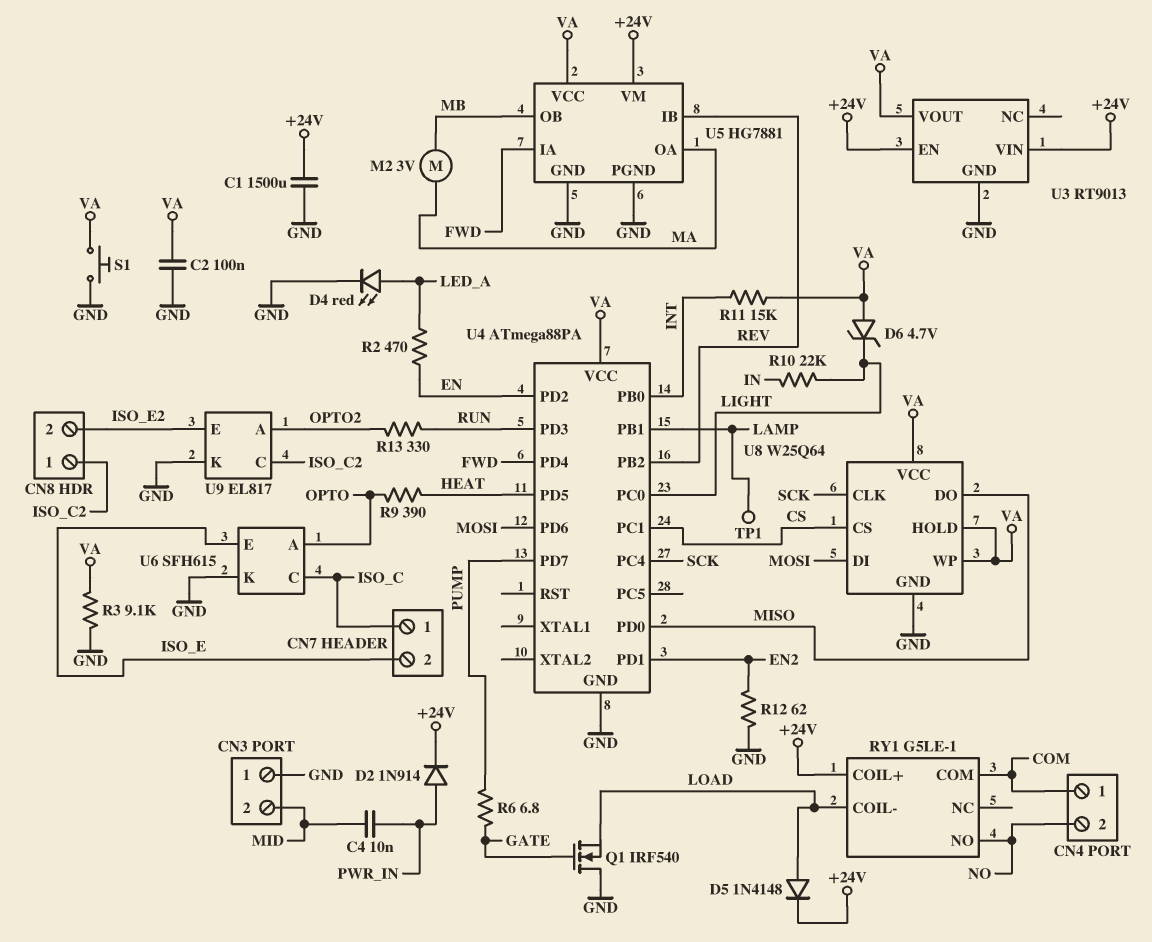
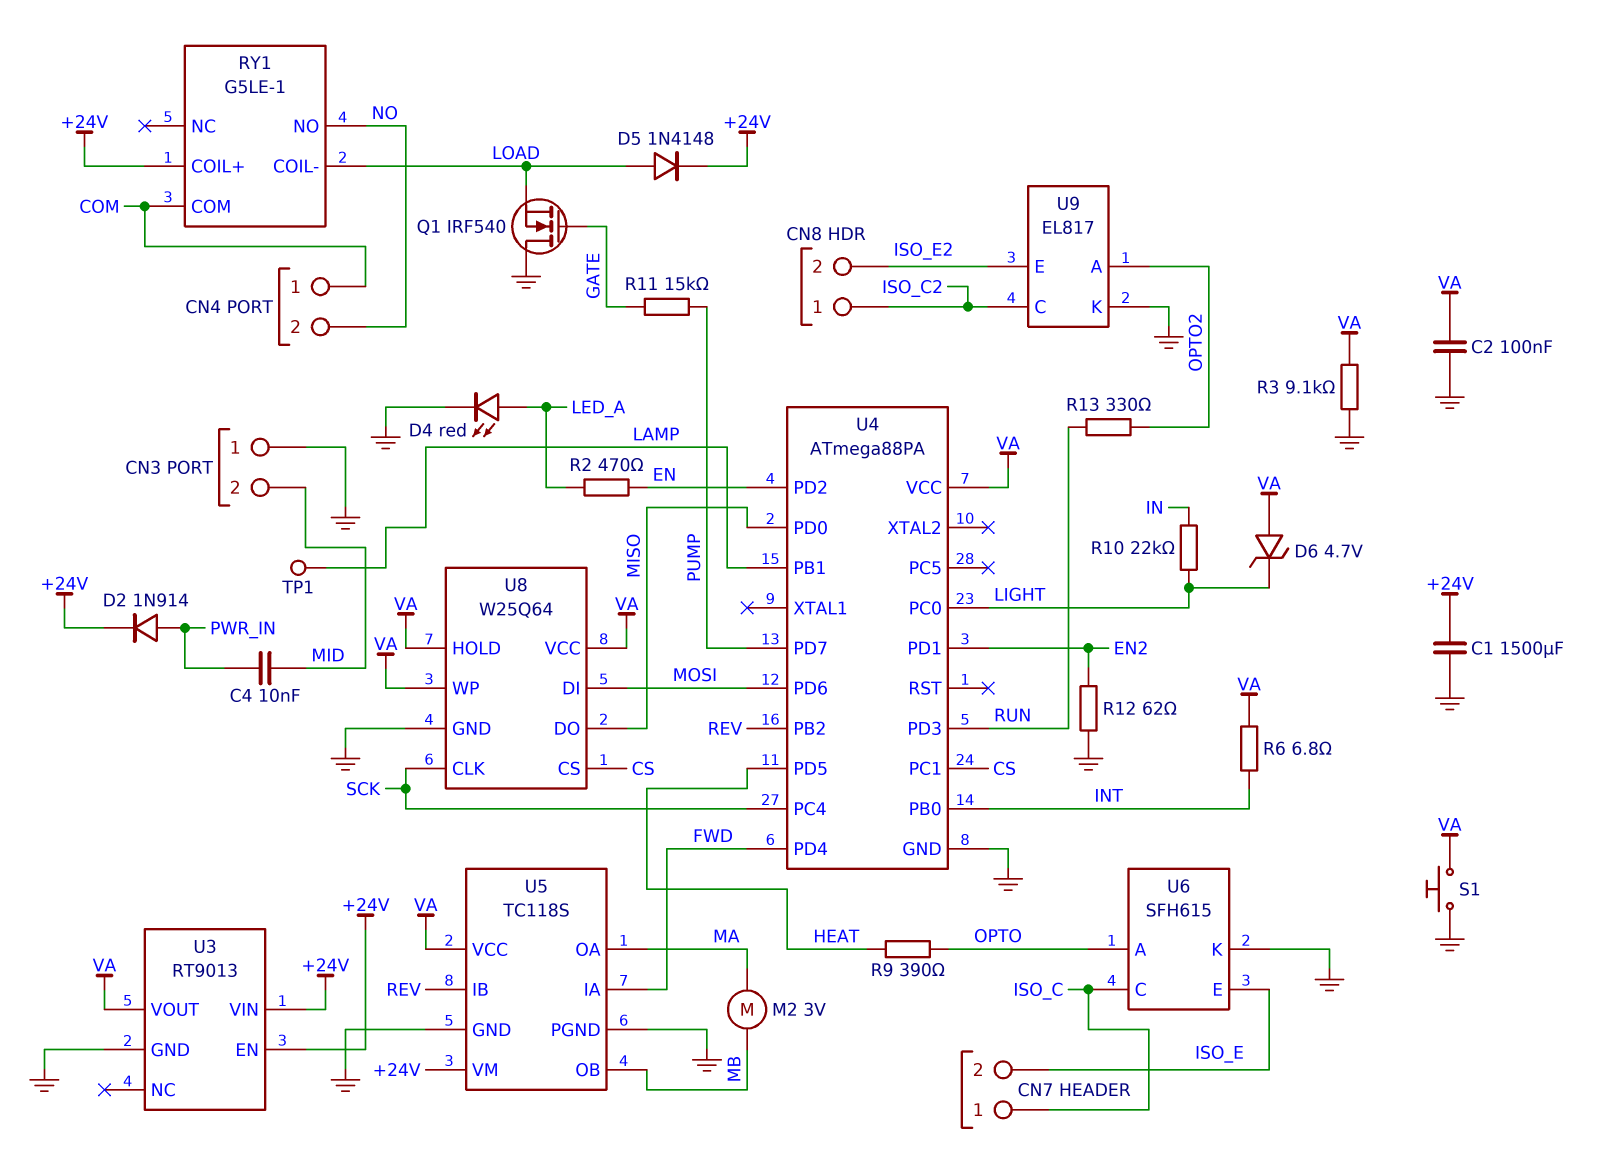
R6: 6.8 (GATE, PUMP) -> 6.8 (INT, VA)
R11: 15k (INT, VA) -> 15k (GATE, PUMP)
U5: HG7881 -> TC118S

